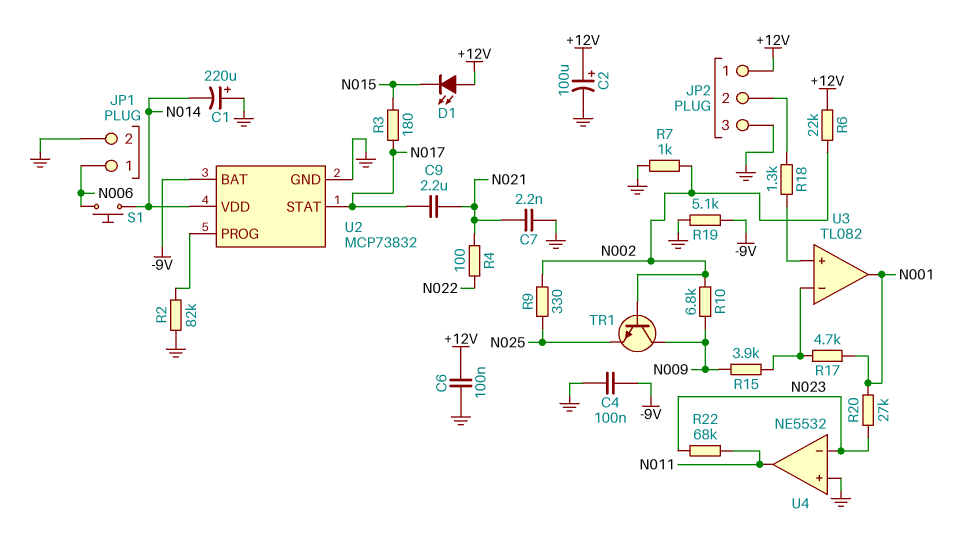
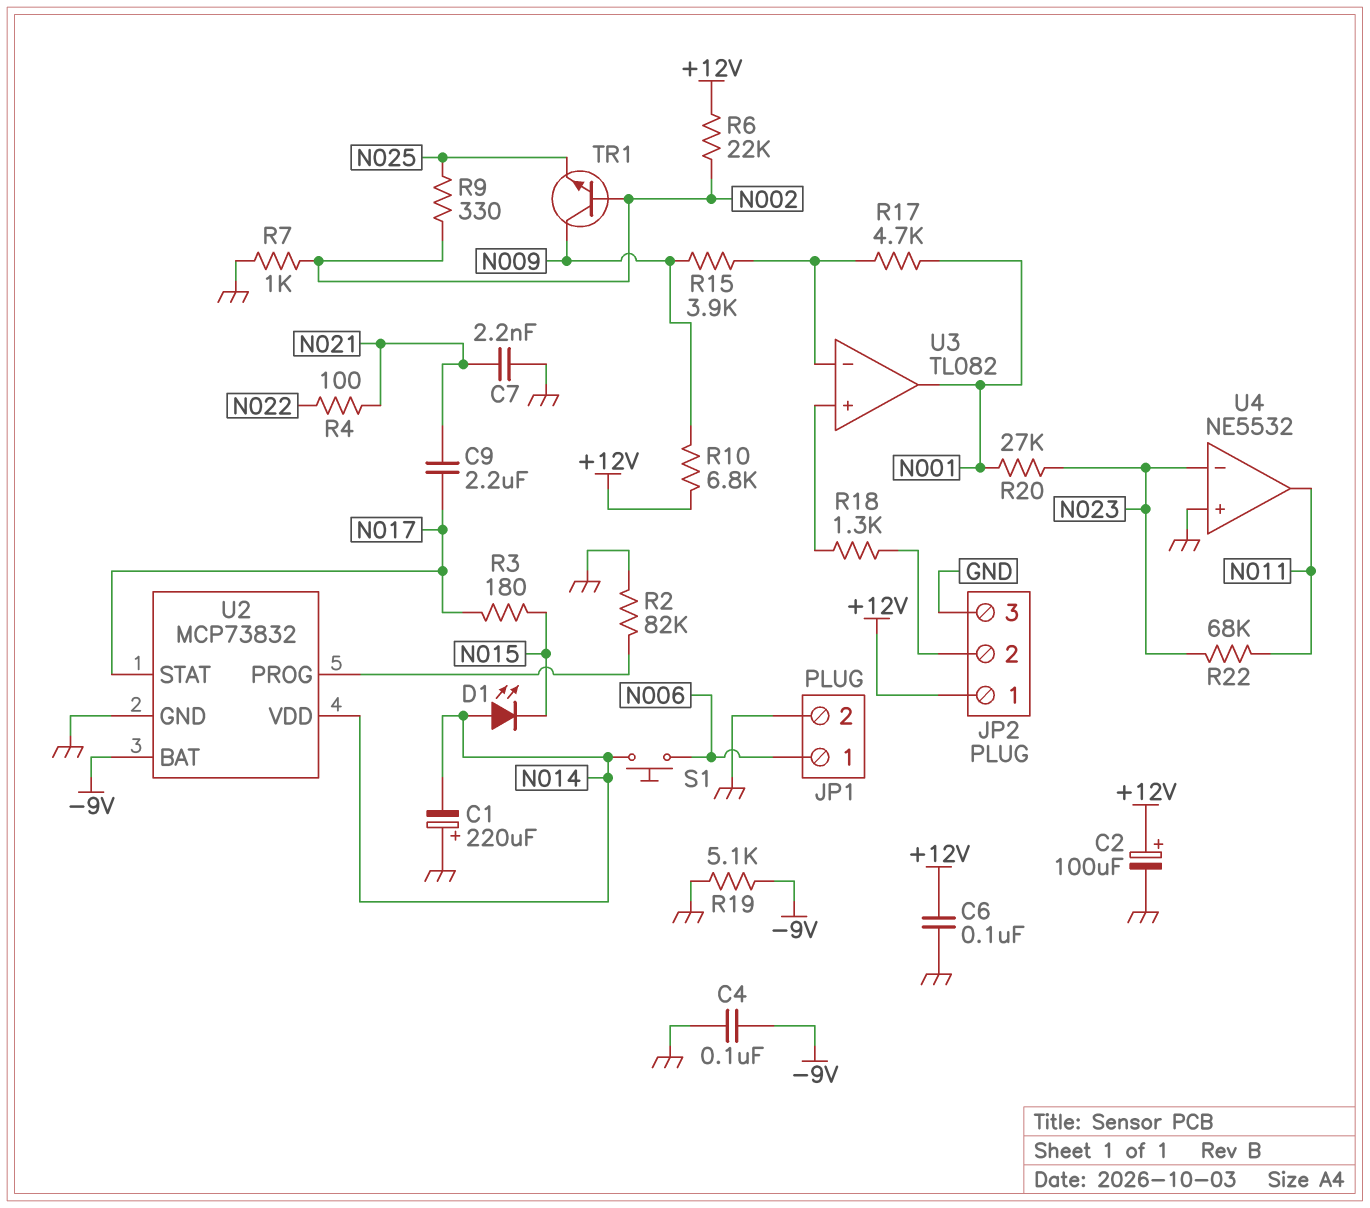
D1: LED (A +12V, K N015) -> LED (A N014, K N015)
R10: 6.8k (N002, N009) -> 6.8k (+12V, N009)

